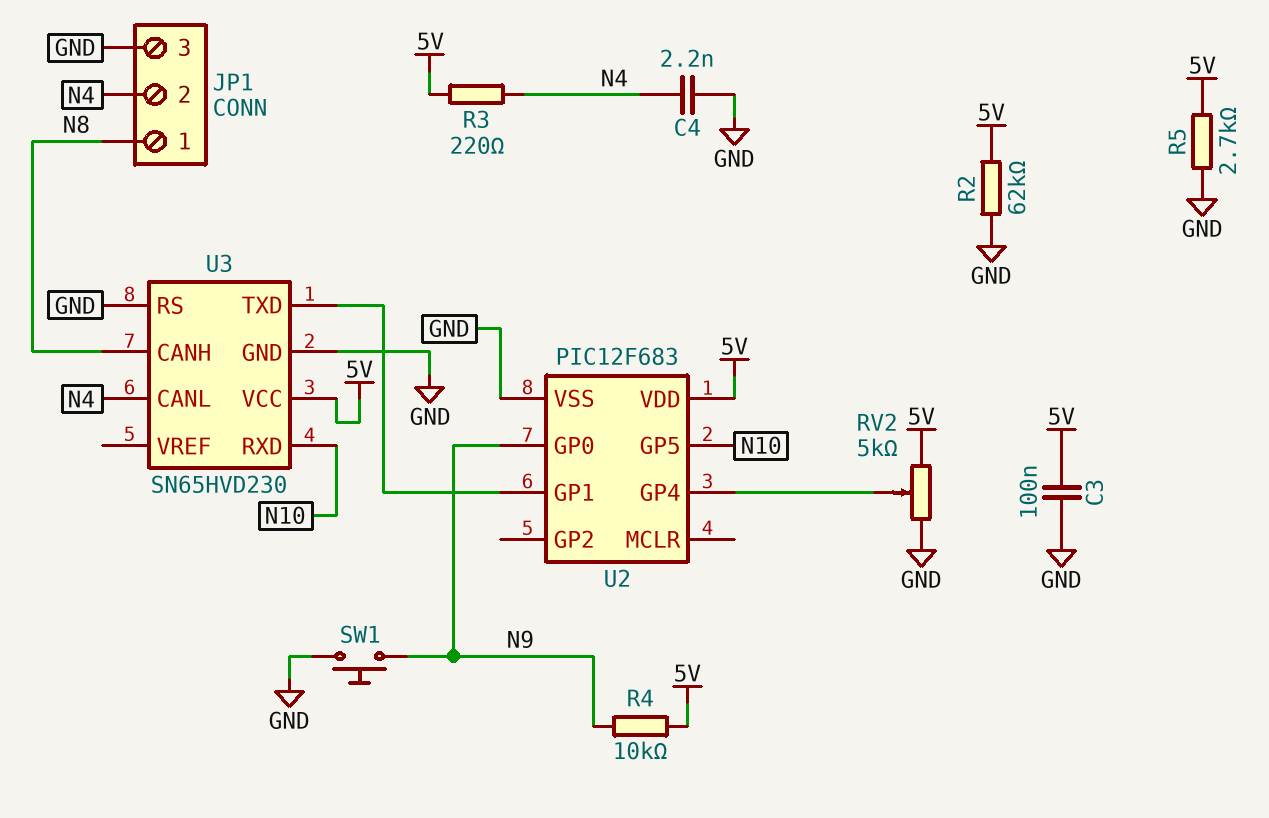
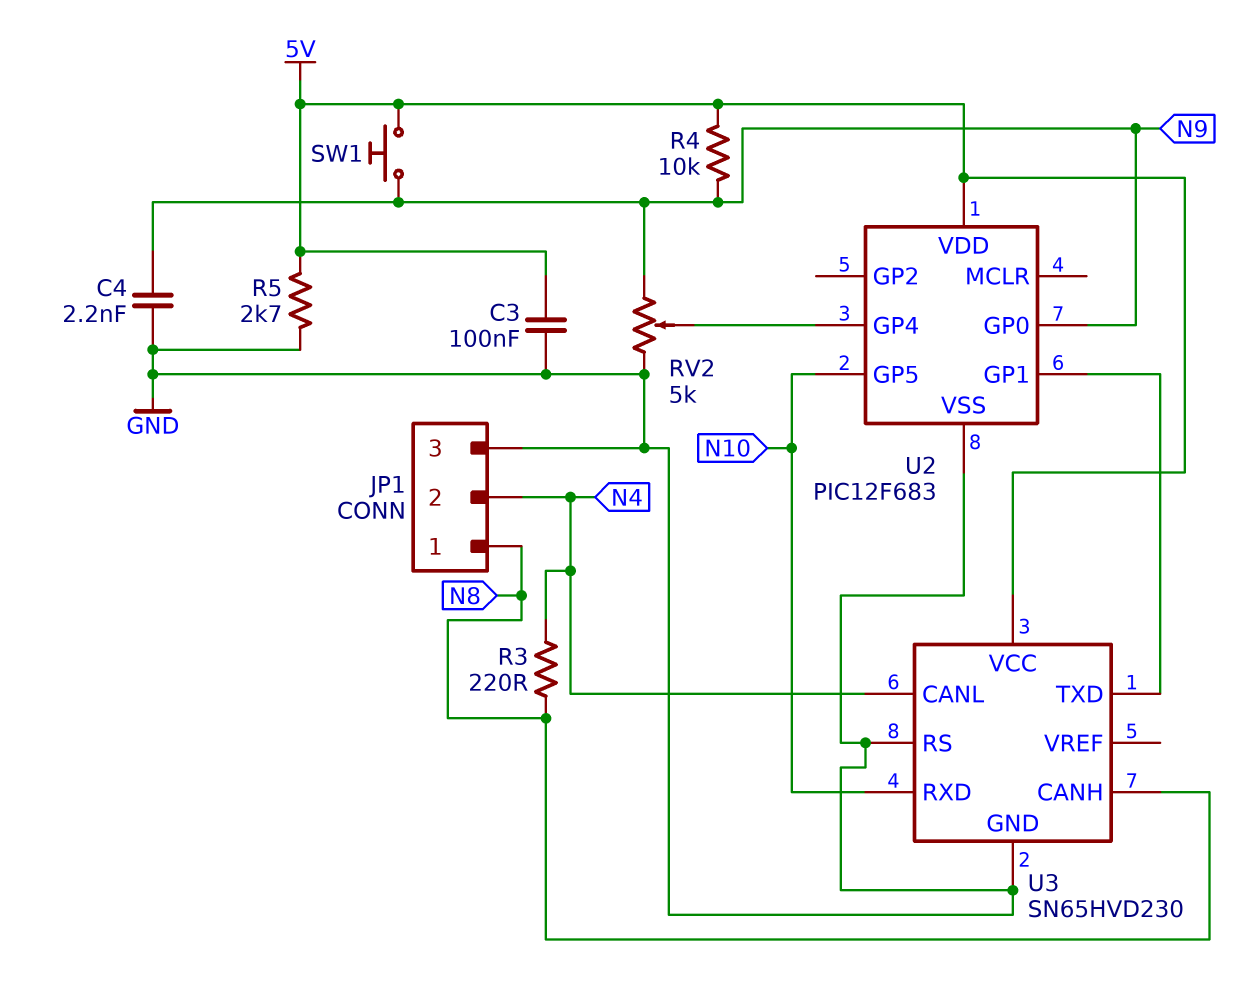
C4: 2.2nF (GND, N4) -> 2.2nF (GND, N9)
R2: 62k (5V, GND) -> none
R3: 220 (5V, N4) -> 220 (N4, N8)
RV2: 5k (5V, GND, wiper U2/GP4) -> 5k (GND, N9, wiper U2/GP4)
SW1: button (GND, N9) -> button (5V, N9)

